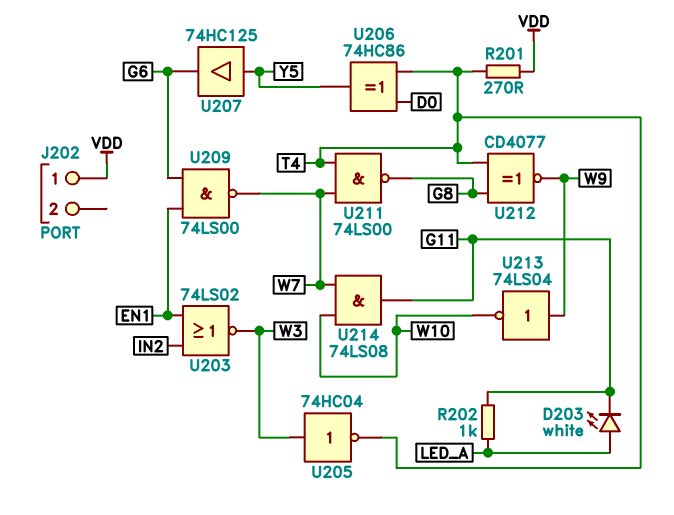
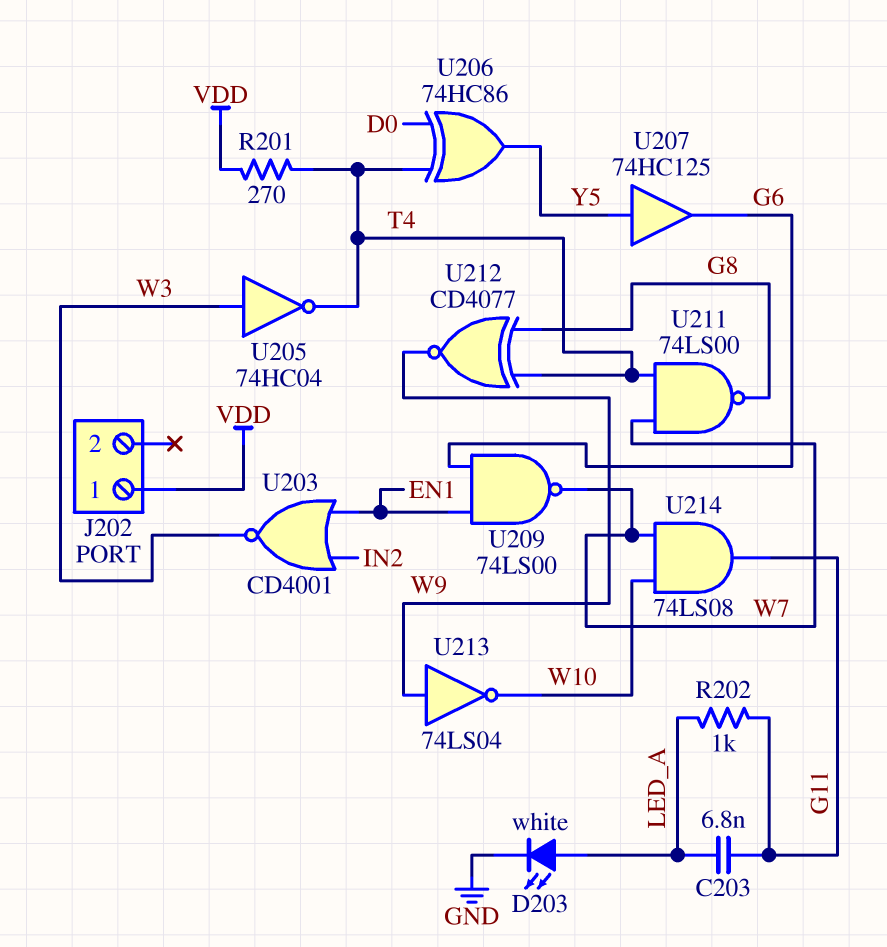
C203: none -> 6.8nF (G11, LED_A)
D203: LED white (A LED_A, K G11) -> LED white (A LED_A, K GND)
U203: NOR 74LS02 (in EN1, in IN2, out W3) -> NOR CD4001 (in EN1, in IN2, out W3)

